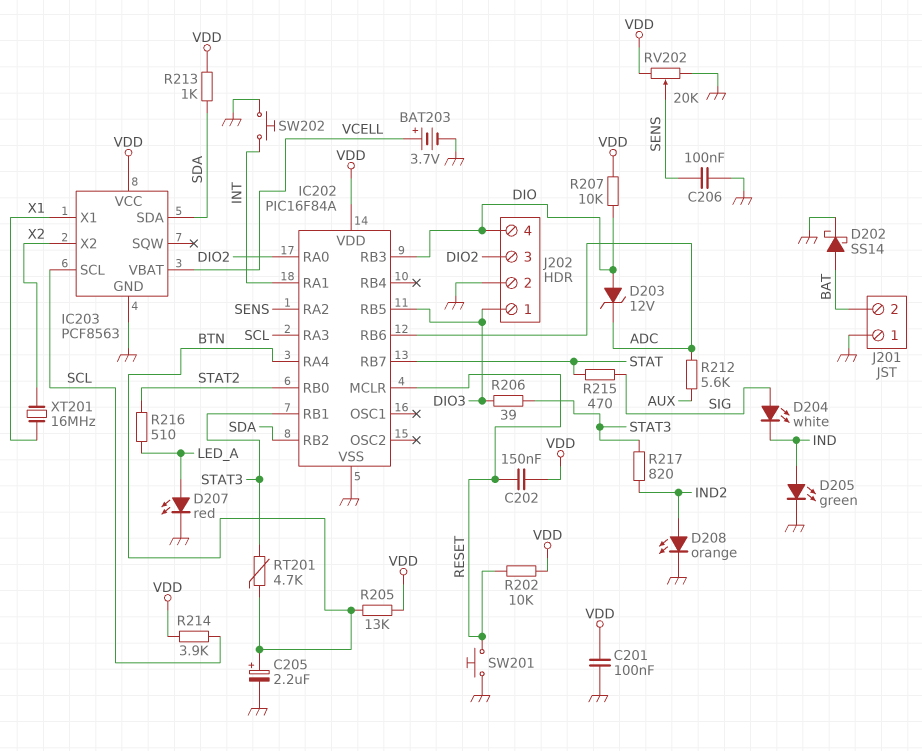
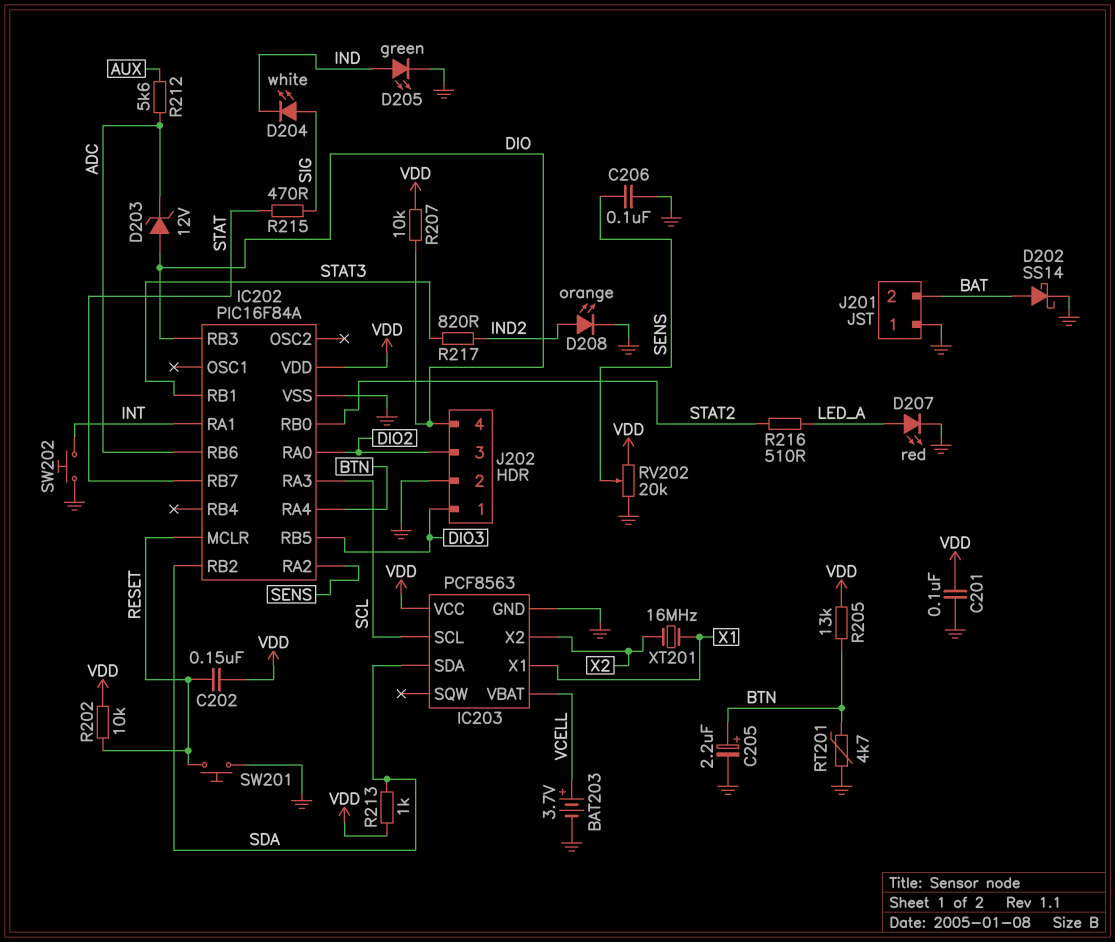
R206: 39 (DIO3, STAT3) -> none
R214: 3.9k (SCL, VDD) -> none
RT201: 4.7k (BTN, STAT3) -> 4.7k (BTN, GND)

